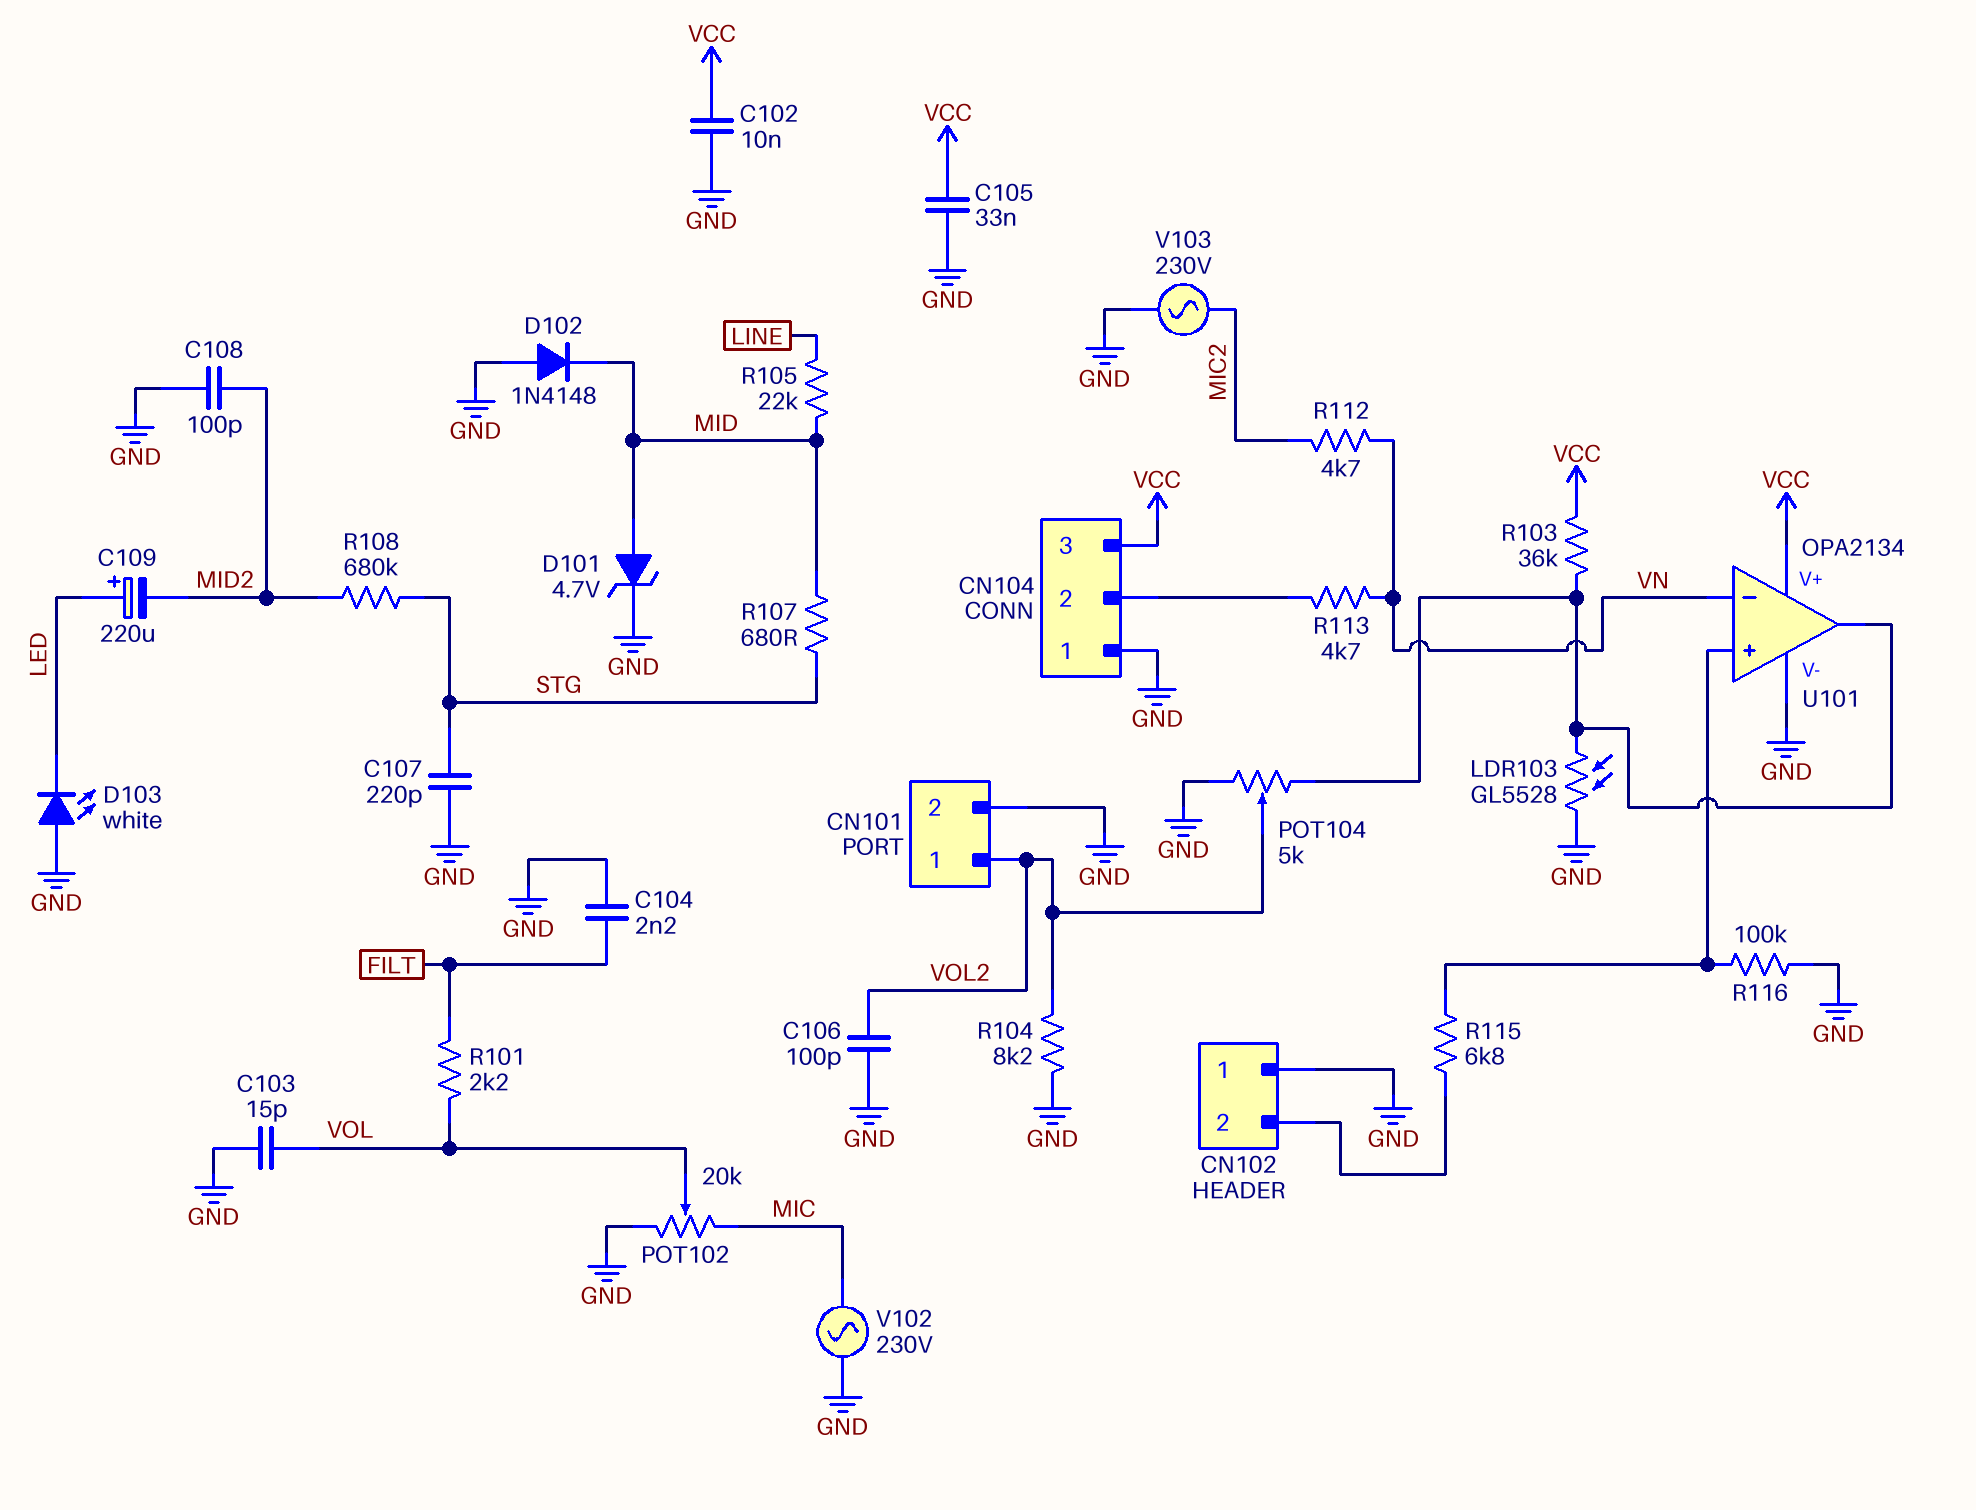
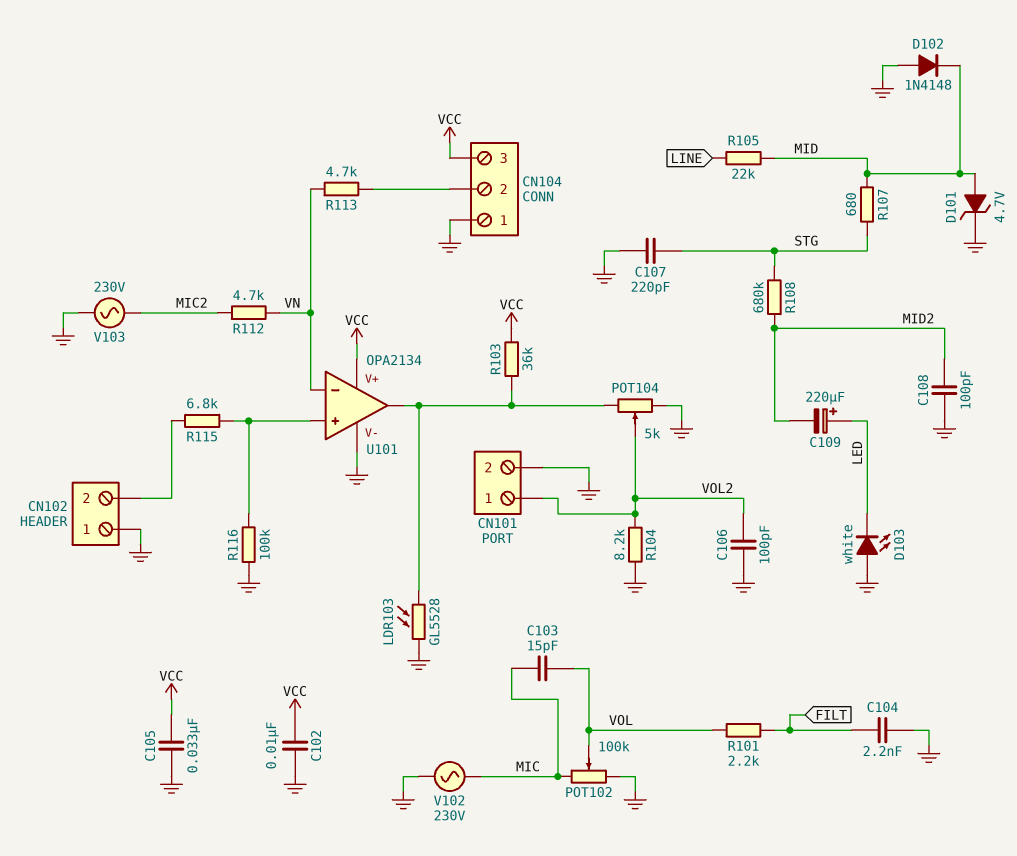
C103: 15pF (GND, VOL) -> 15pF (MIC, VOL)
POT102: 20k (GND, MIC, wiper VOL) -> 100k (GND, MIC, wiper VOL)

